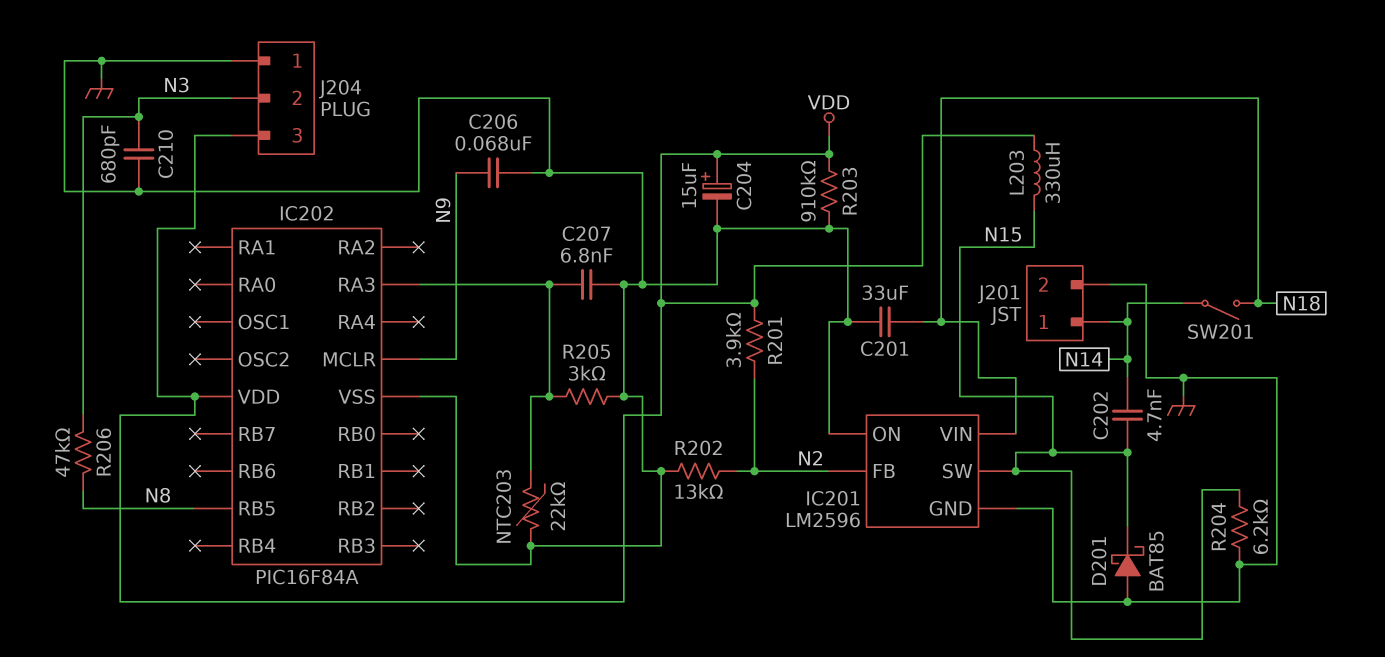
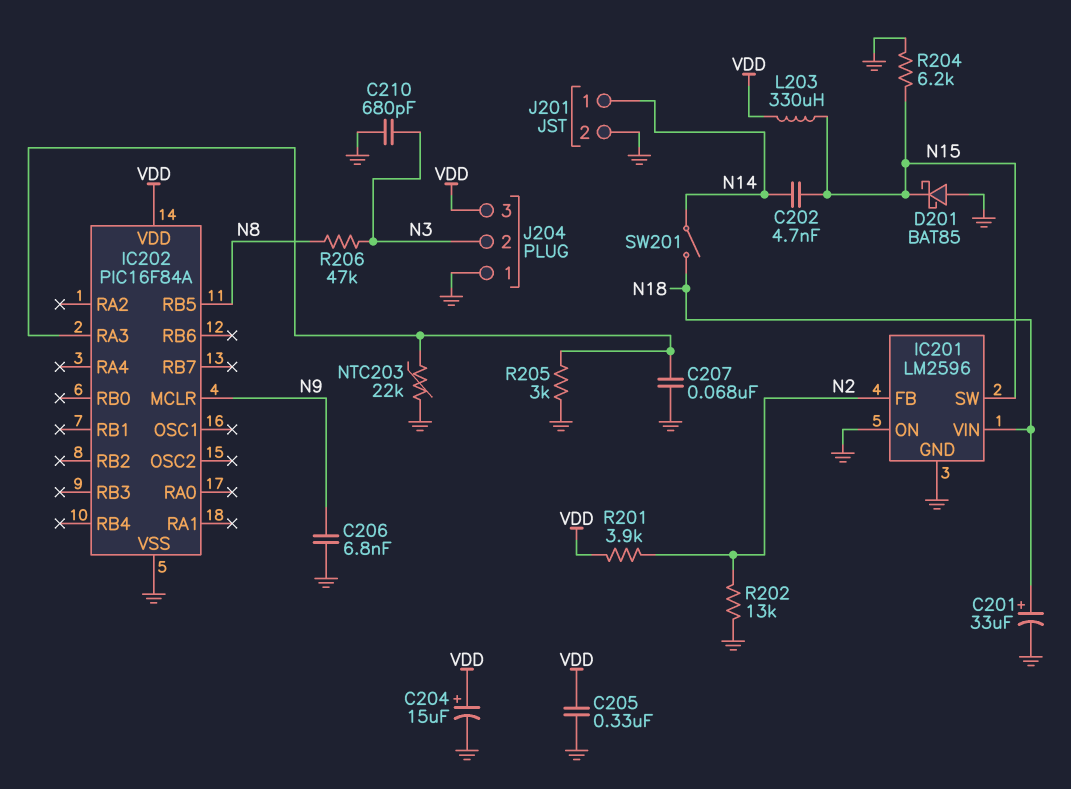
C201: 33uF (GND, N18) -> 33uF (plus N18, minus GND)
C205: none -> 330nF (GND, VDD)
C206: 68nF (GND, N9) -> 6.8nF (GND, N9)
C207: 6.8nF (GND, IC202/RA3) -> 68nF (GND, IC202/RA3)
R203: 910k (GND, VDD) -> none

